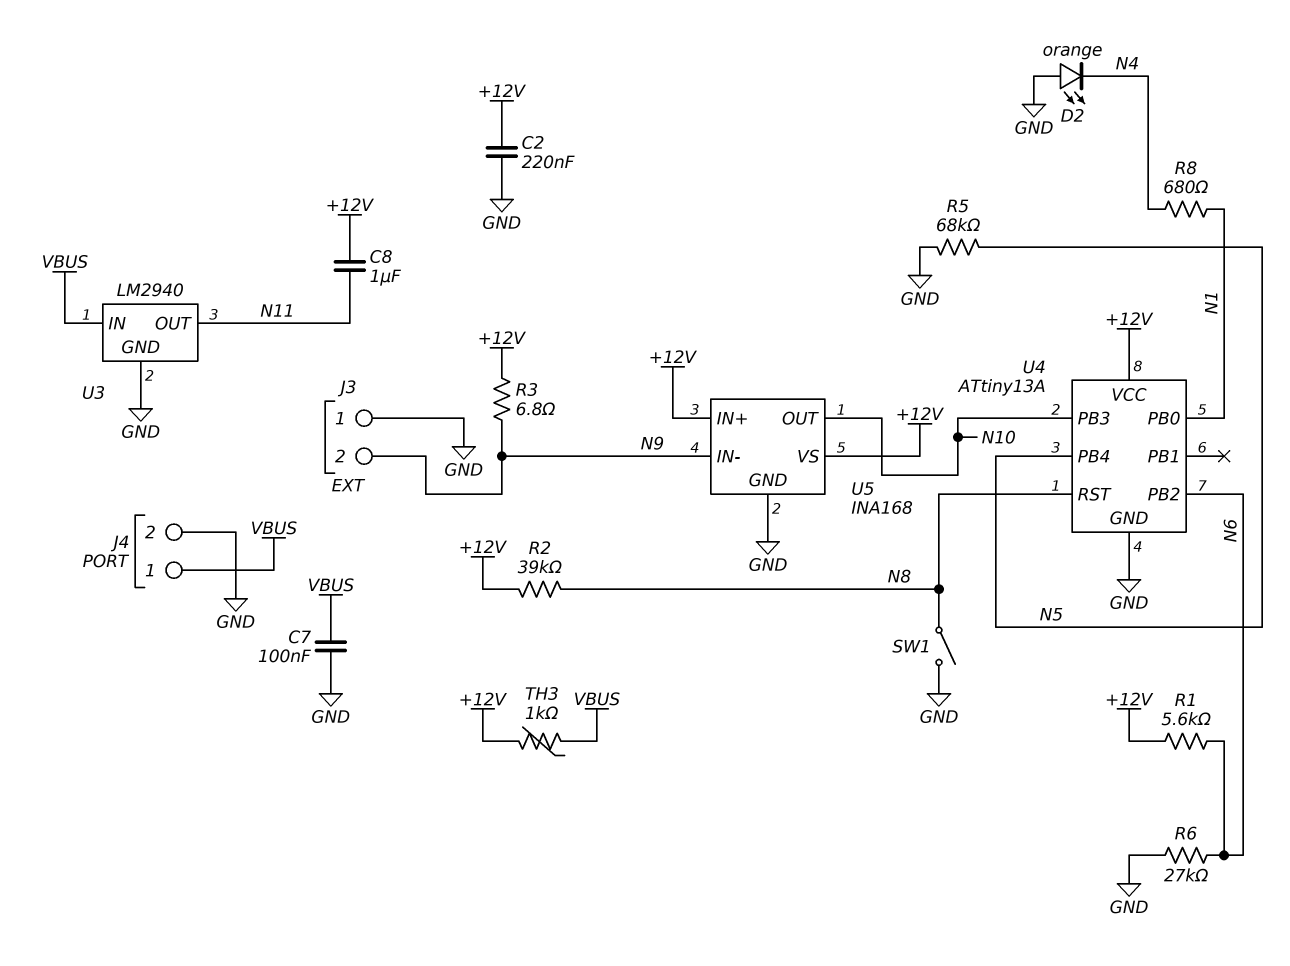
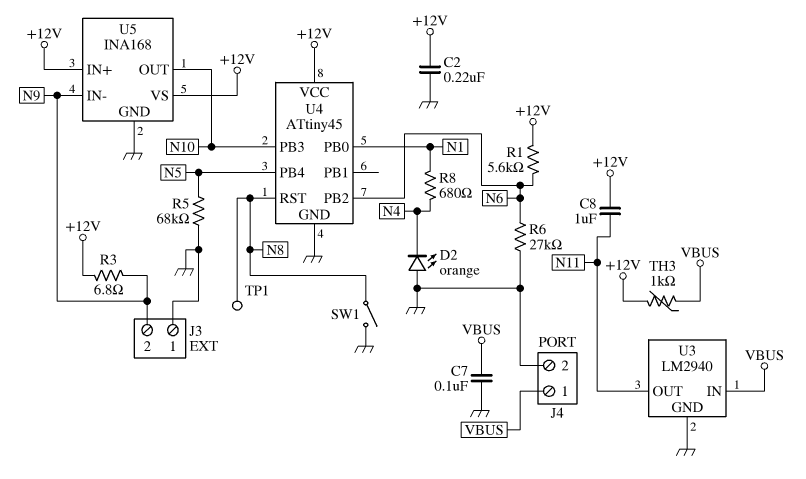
R2: 39k (+12V, N8) -> none
TP1: none -> test point (N8)
U4: ATtiny13A -> ATtiny45

